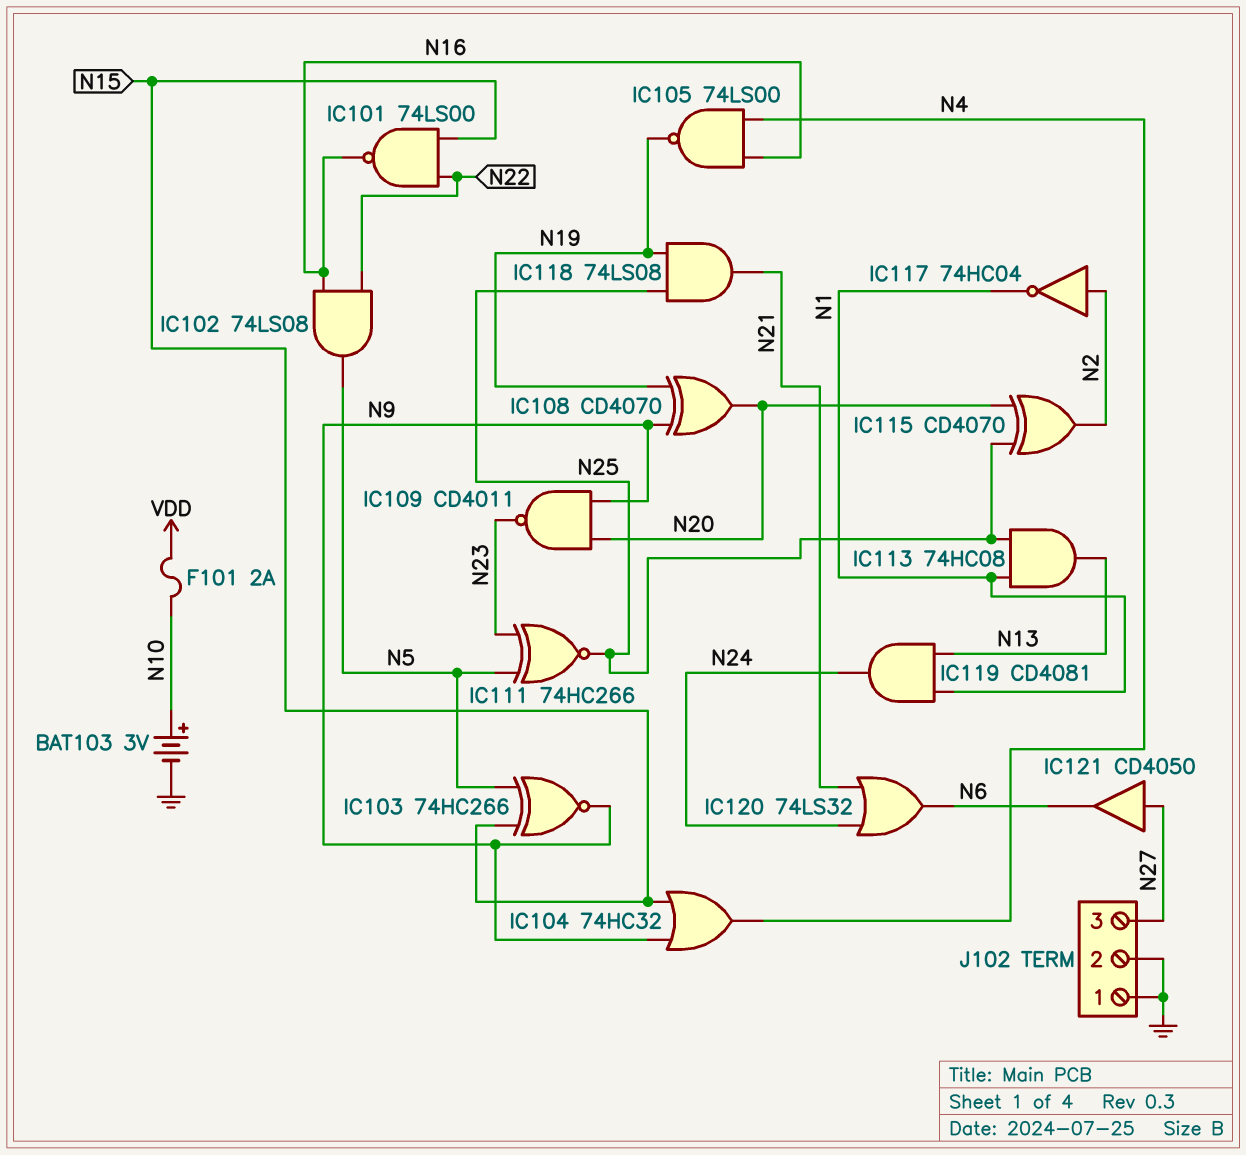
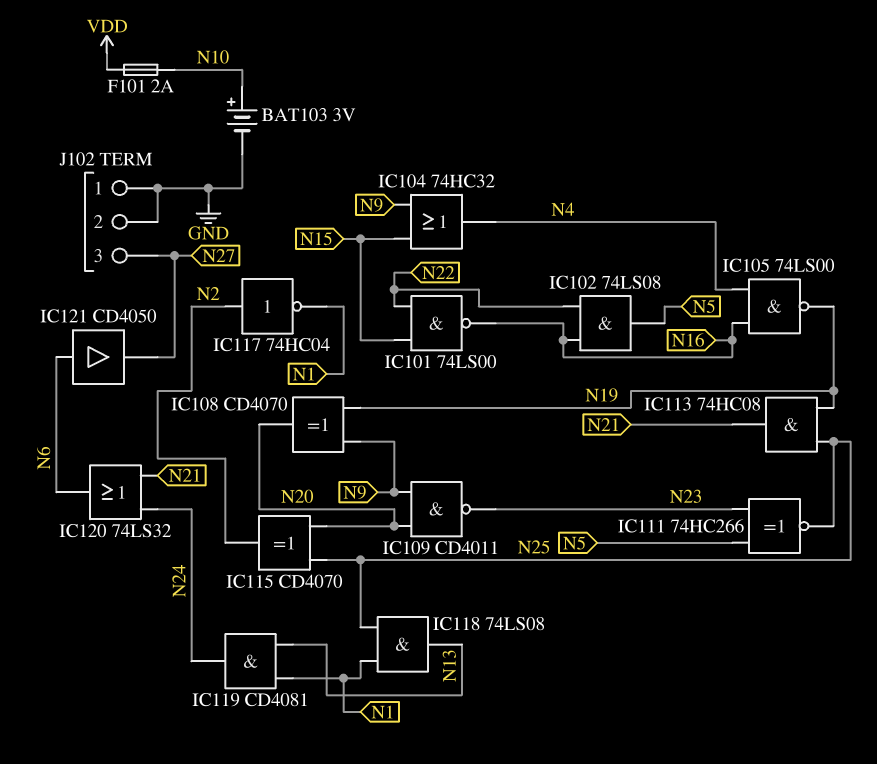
IC103: XNOR 74HC266 (in N5, in N15, out N9) -> none
IC113: AND 74HC08 (in N1, in N25, out N13) -> AND 74HC08 (in N19, in N25, out N21)
IC118: AND 74LS08 (in N19, in N25, out N21) -> AND 74LS08 (in N1, in N25, out N13)
IC121: buffer CD4050 (in N27, out N6) -> buffer CD4050 (in N6, out N27)

